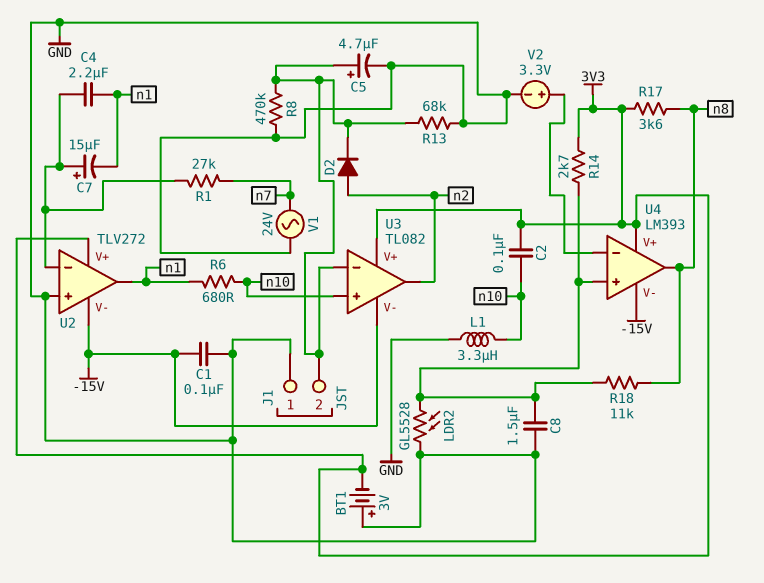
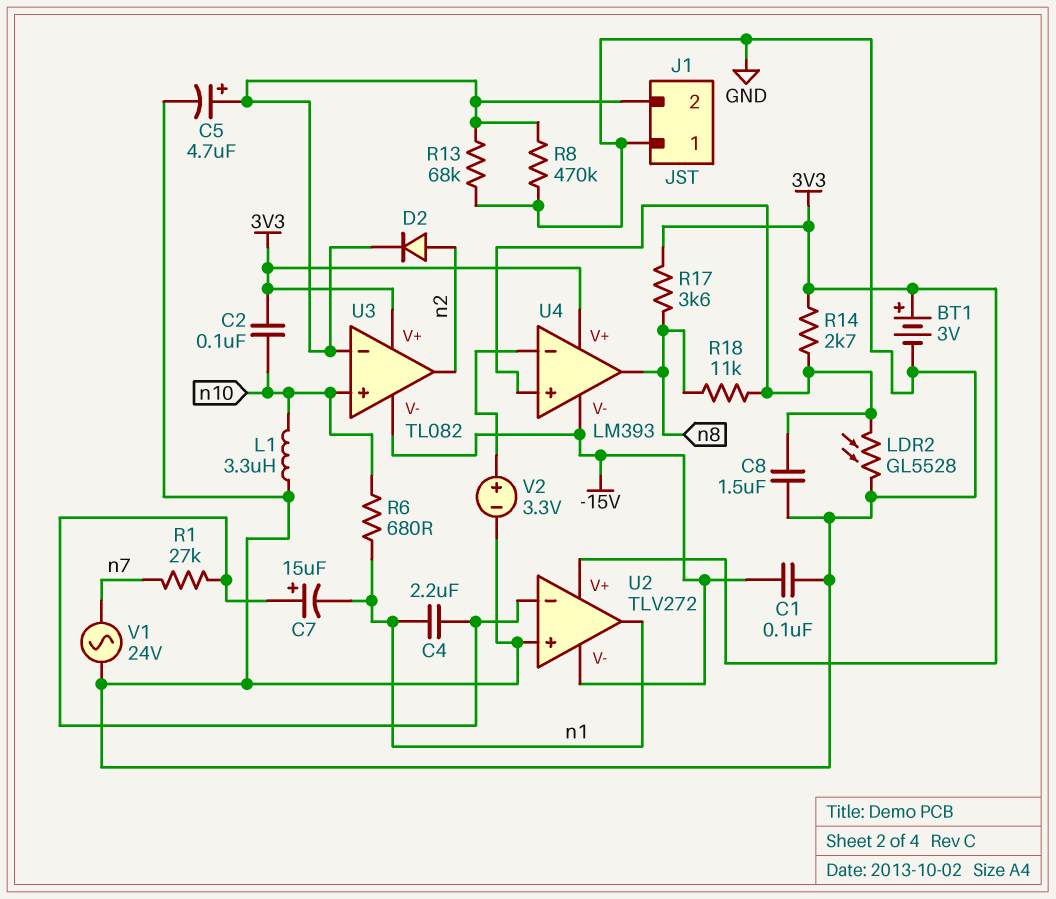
BT1: 3V (plus GND, minus 3V3) -> 3V (plus 3V3, minus GND)

